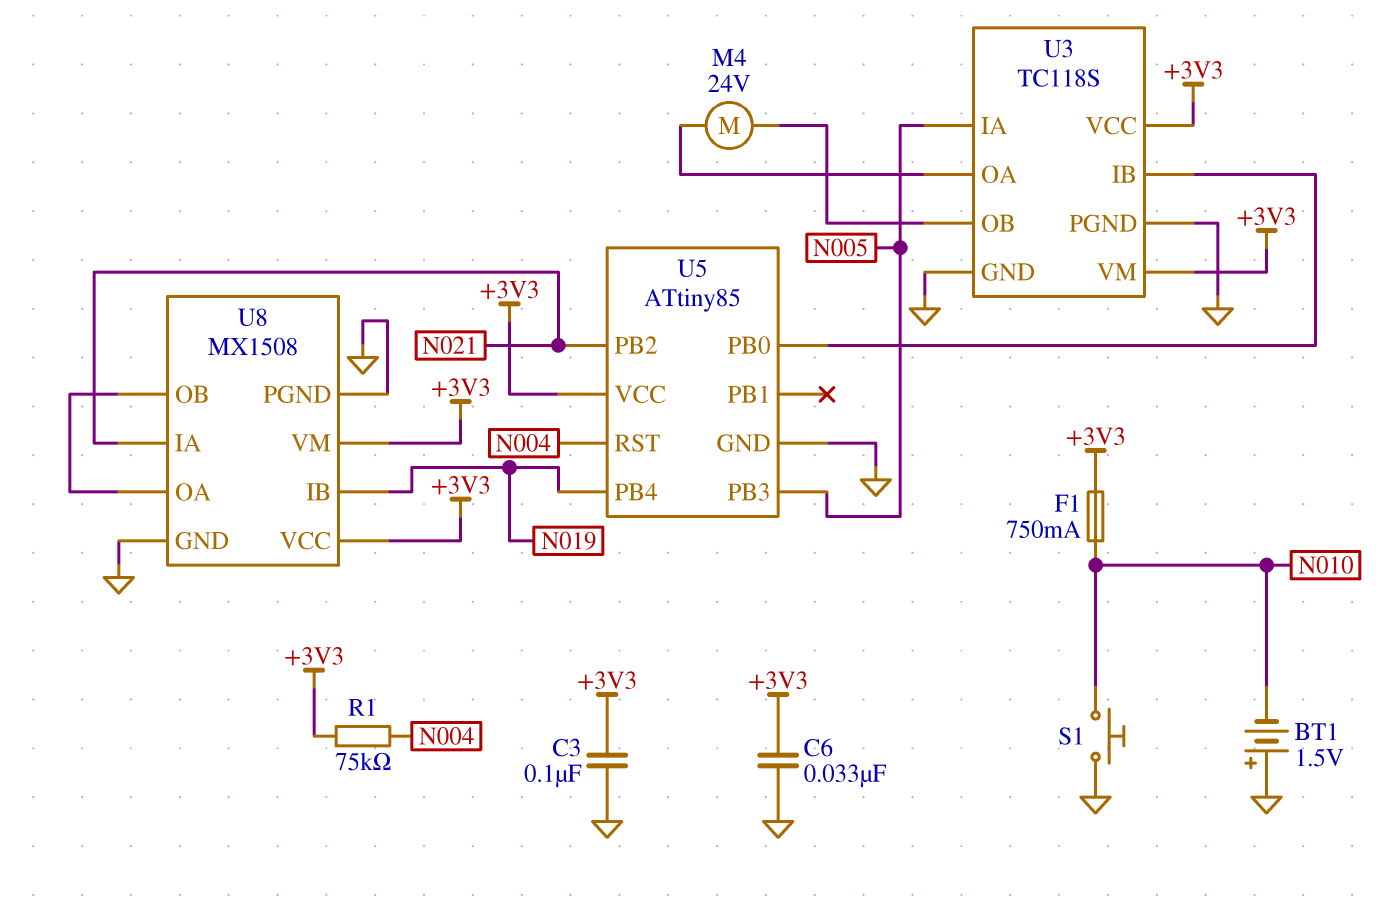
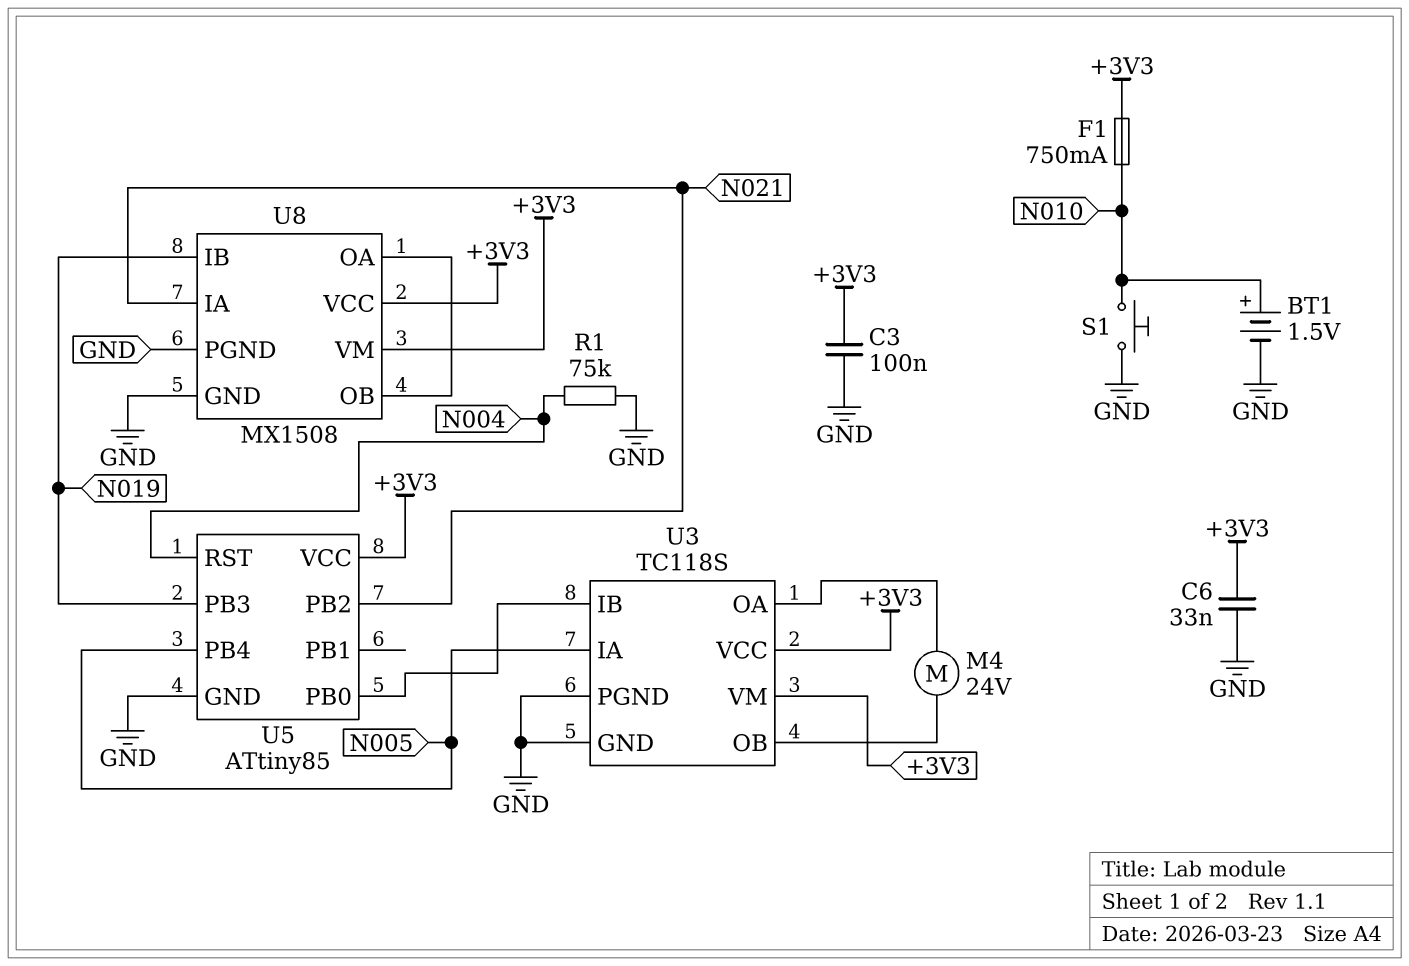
BT1: 1.5V (plus GND, minus N010) -> 1.5V (plus N010, minus GND)
R1: 75k (+3V3, N004) -> 75k (GND, N004)
U5 pin PB3: N005 -> N019
U5 pin PB4: N019 -> N005

